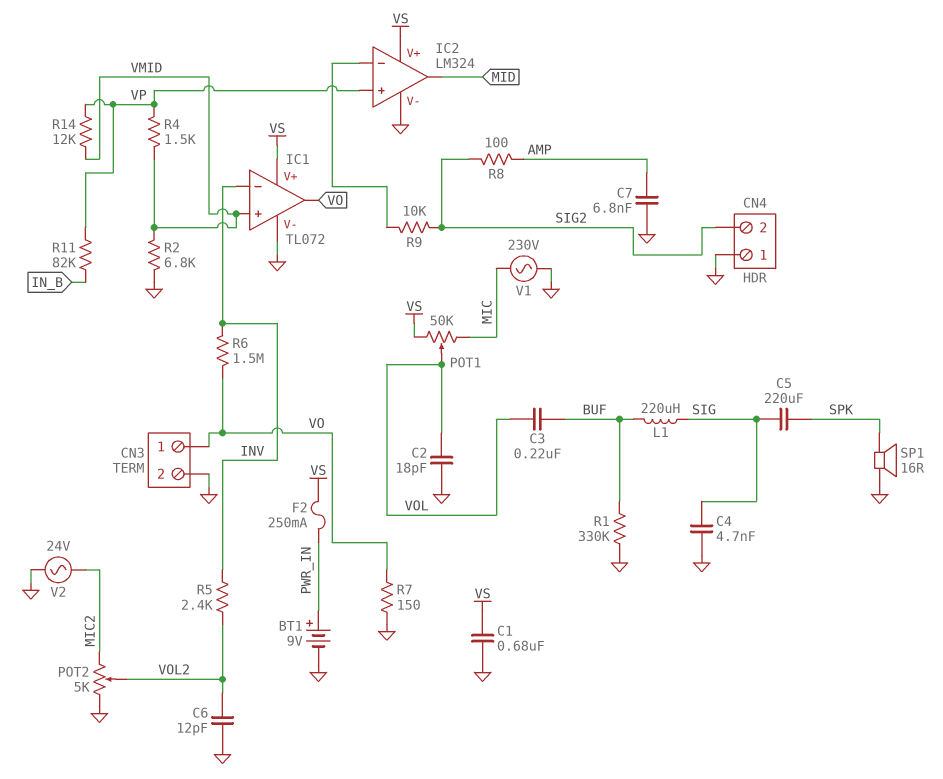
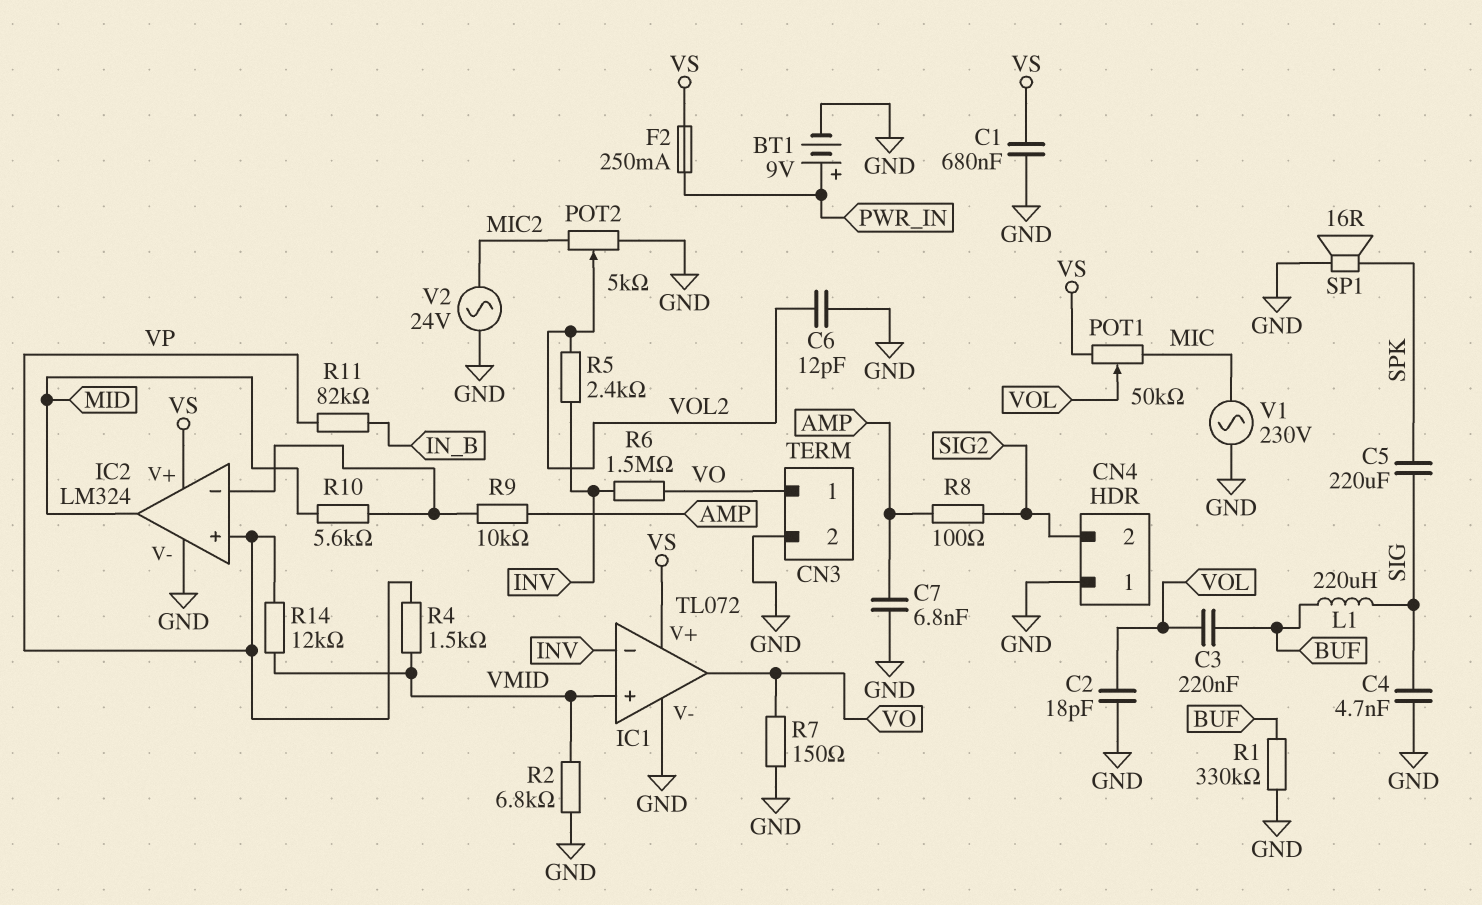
R9: 10k (IC2/in-, SIG2) -> 10k (AMP, IC2/in-)
R10: none -> 5.6k (IC2/in-, MID)

